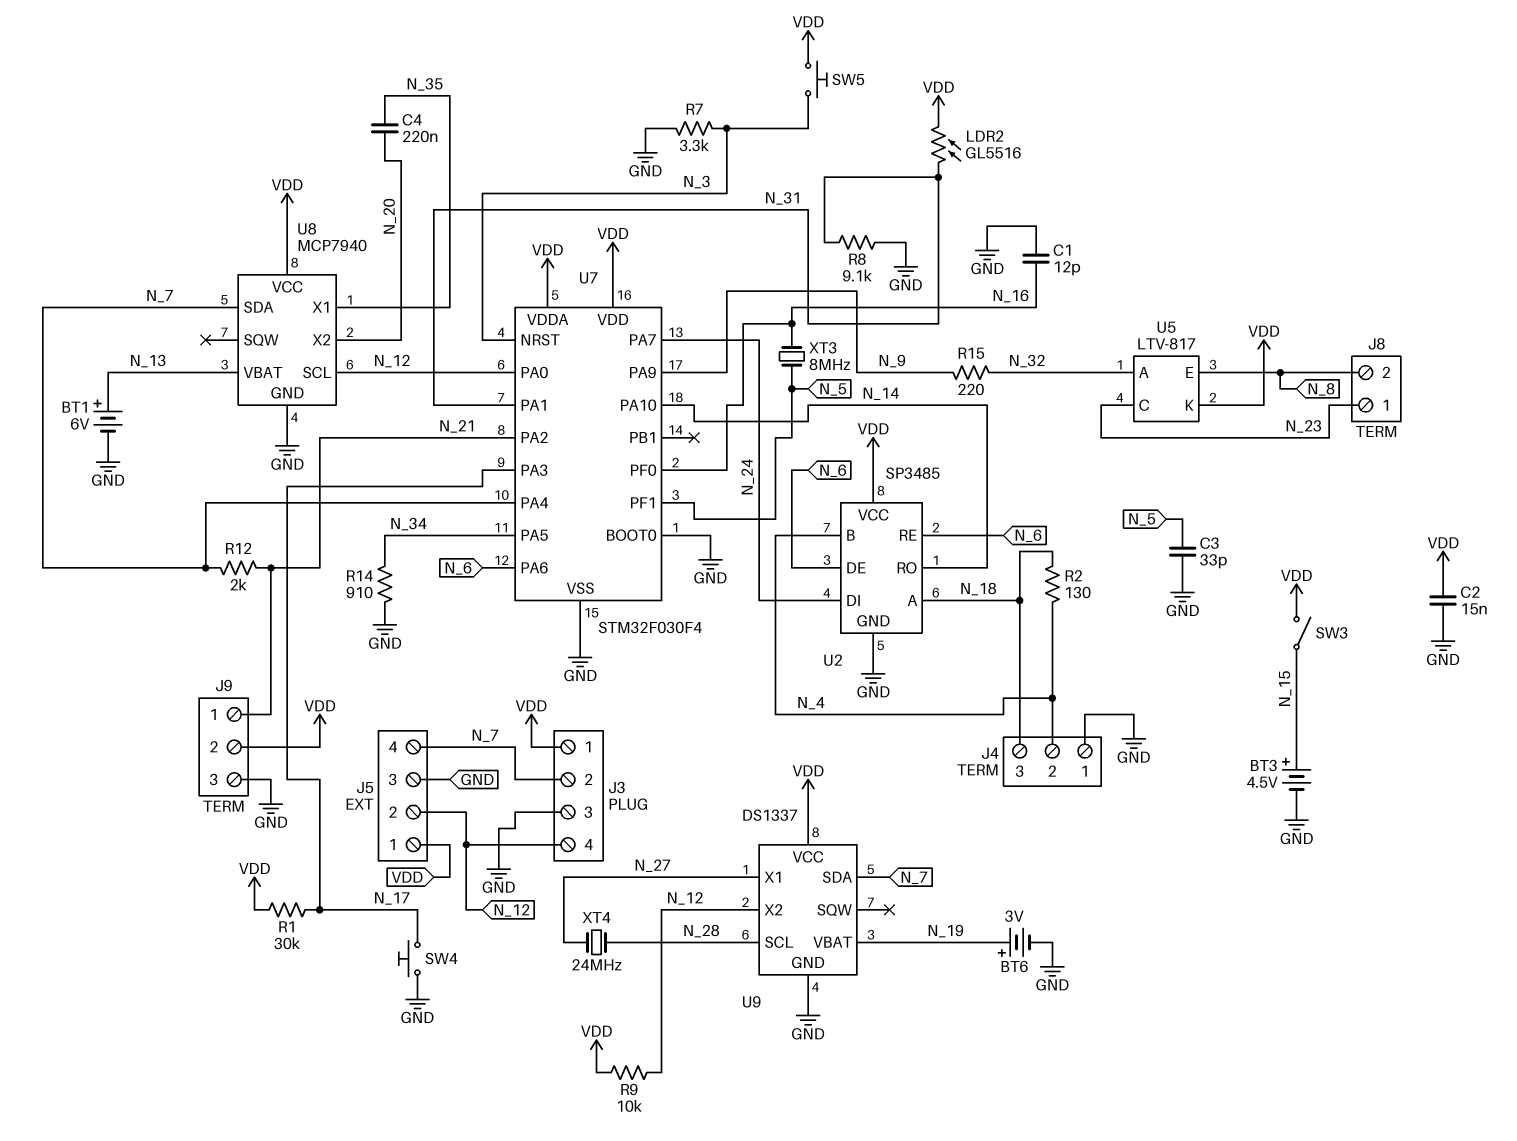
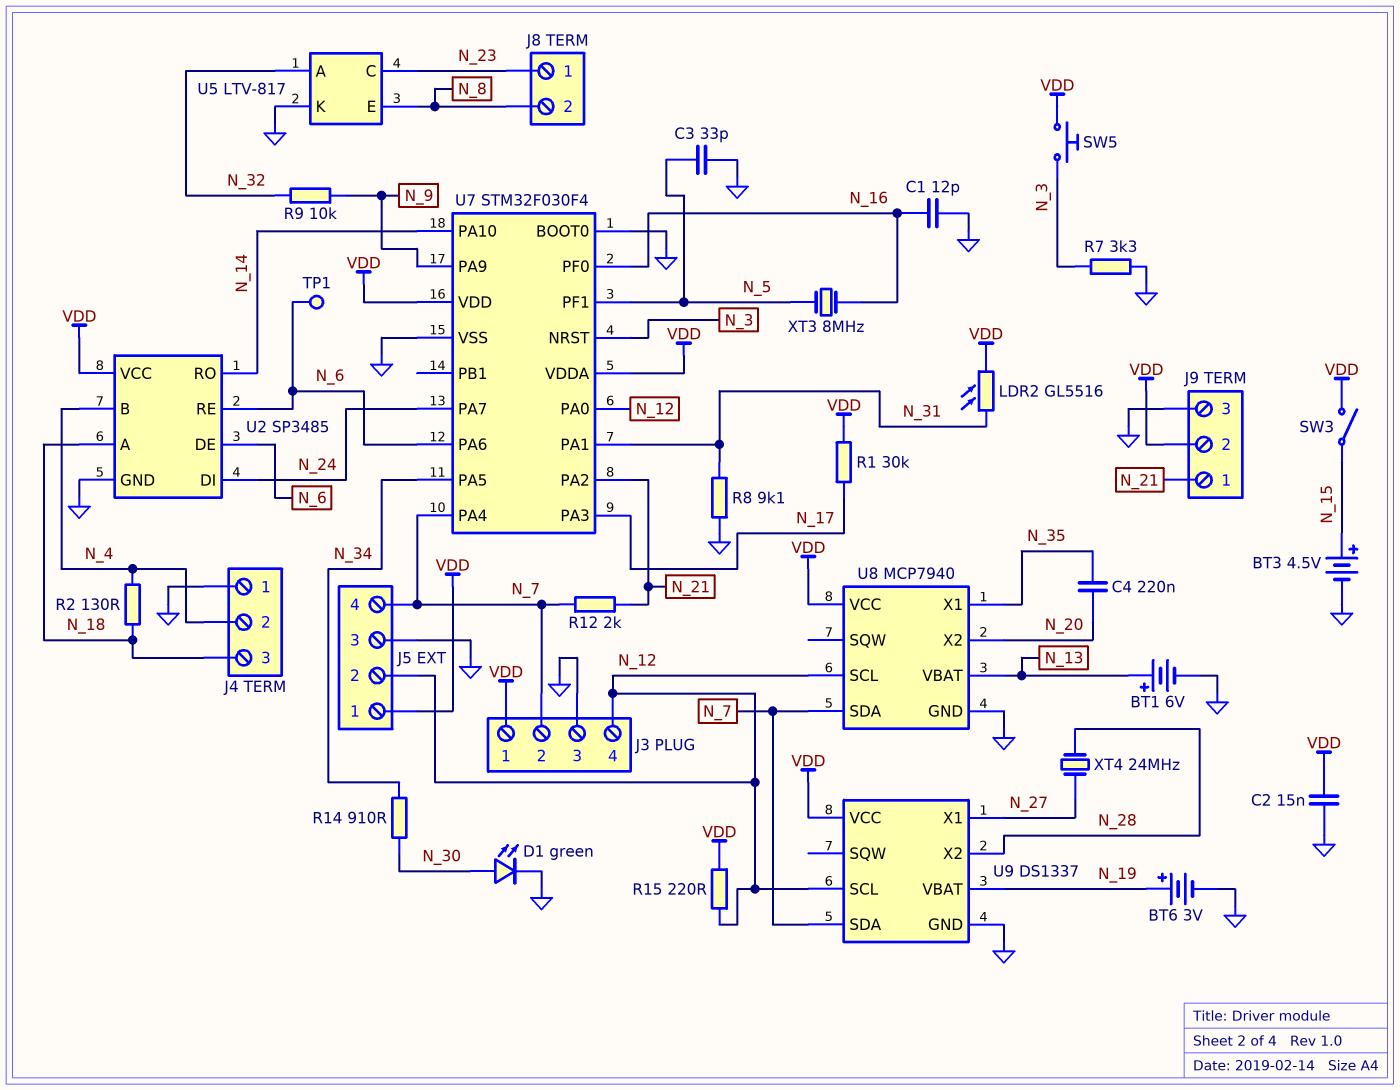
D1: none -> LED green (A N_30, K GND)
R9: 10k (N_12, VDD) -> 10k (N_9, N_32)
R14: 910 (GND, N_34) -> 910 (N_30, N_34)
R15: 220 (N_9, N_32) -> 220 (N_12, VDD)
SW4: button (GND, N_17) -> none
TP1: none -> test point (N_6)
U5 pin K: VDD -> GND
U9 pin SCL: N_28 -> N_12
U9 pin X2: N_12 -> N_28

